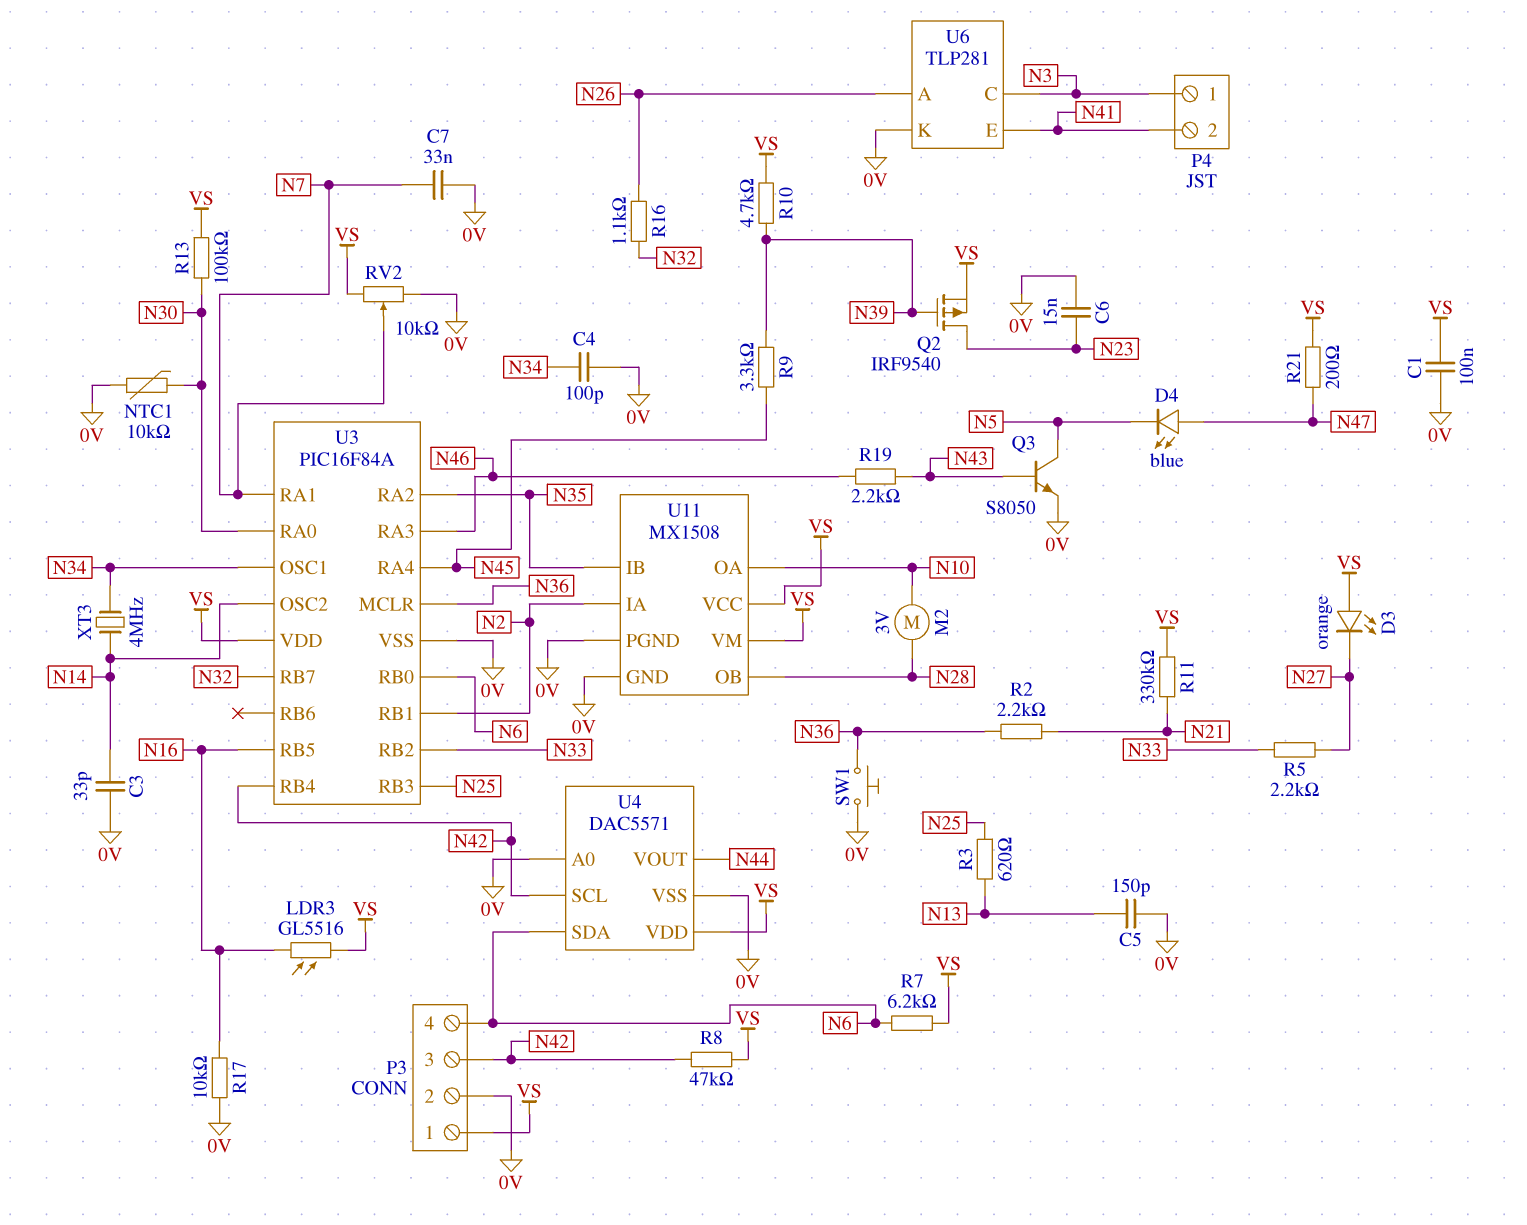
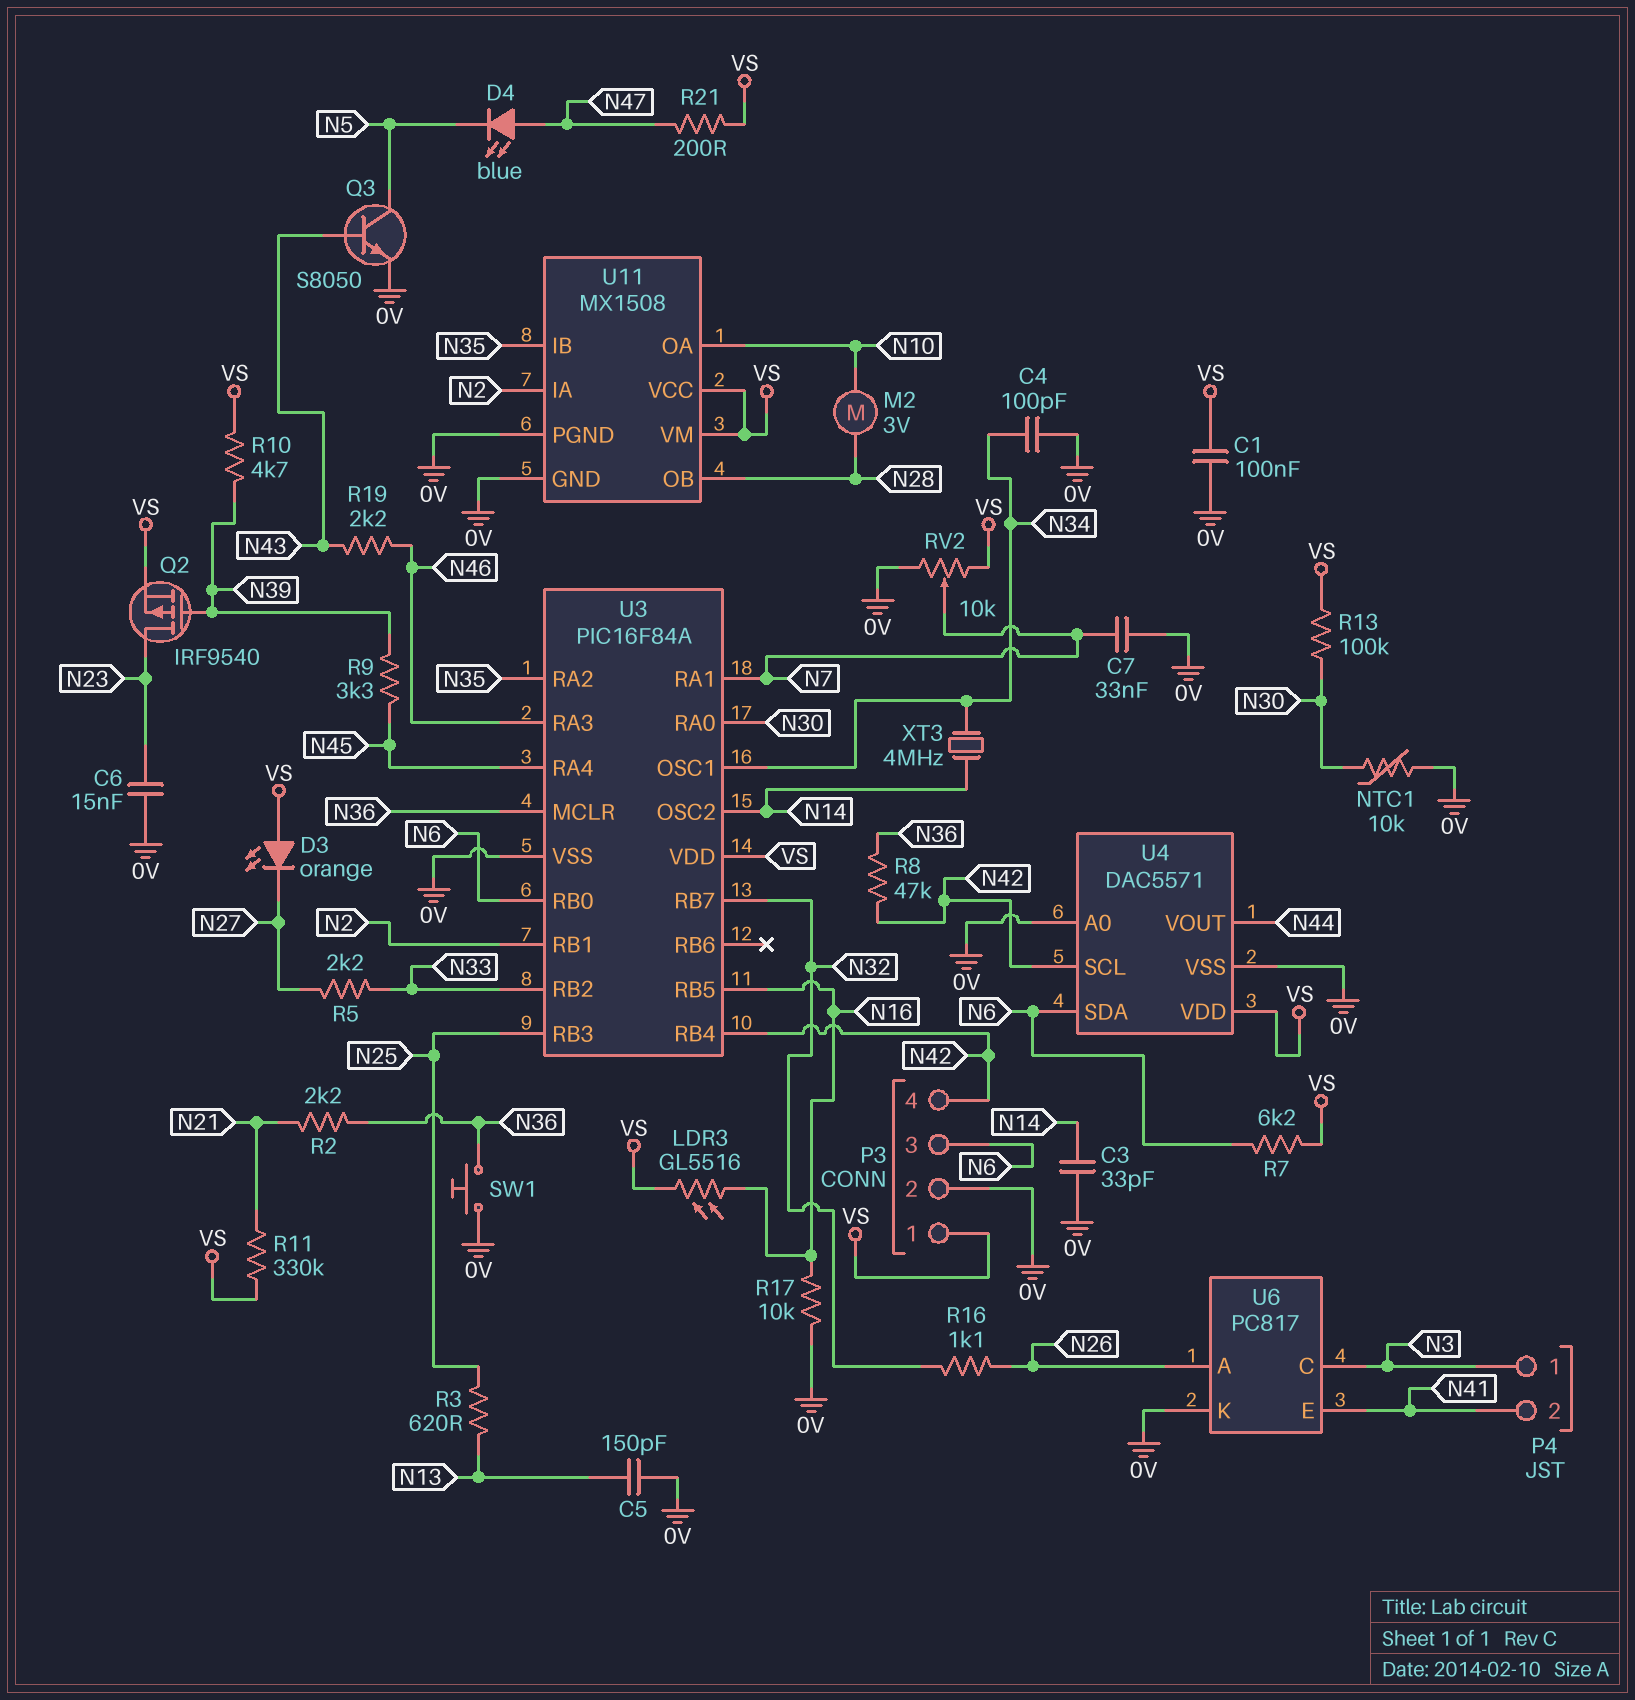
P3 pin 3: N42 -> N6
P3 pin 4: N6 -> N42
R8: 47k (N42, VS) -> 47k (N36, N42)
U6: TLP281 -> PC817

